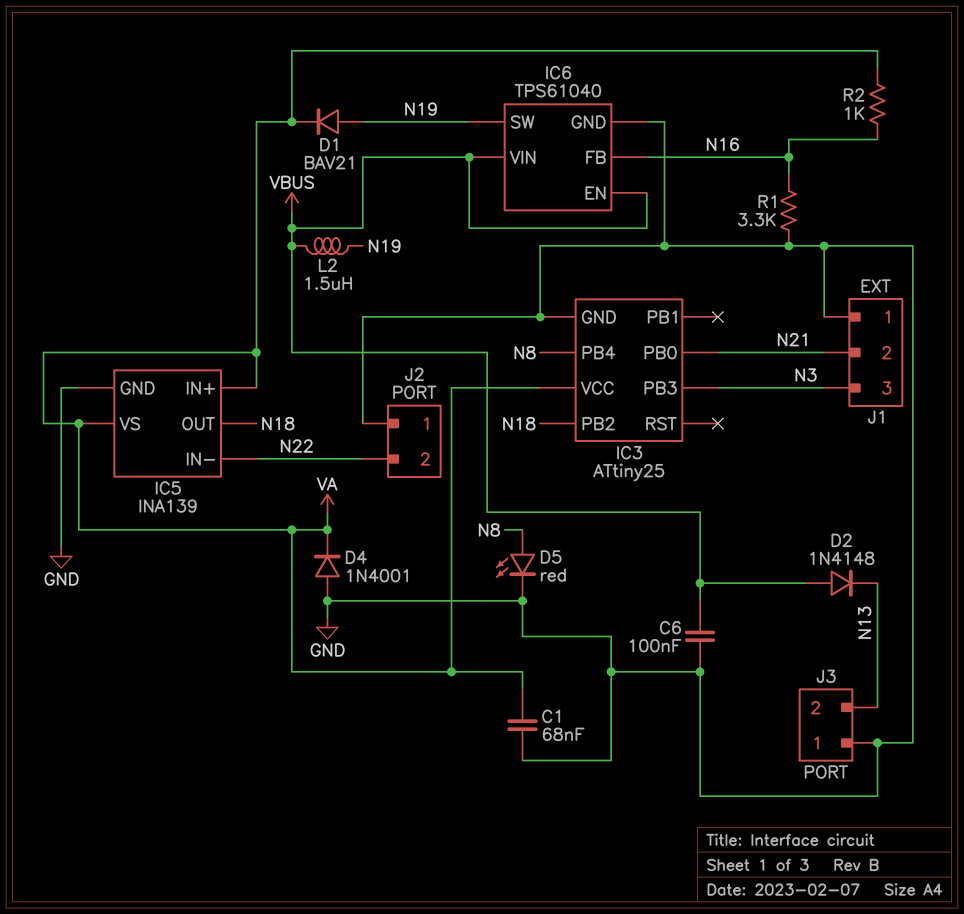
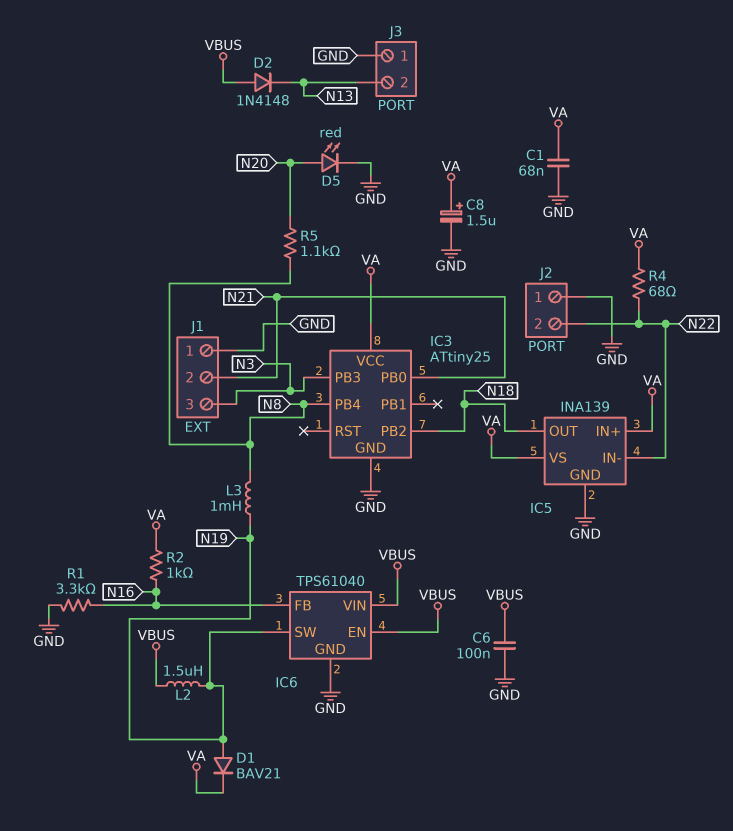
C8: none -> 1.5uF (plus VA, minus GND)
D4: diode 1N4001 (A GND, K VA) -> none
D5: LED red (A N8, K GND) -> LED red (A N20, K GND)
L3: none -> 1mH (N8, N19)
R4: none -> 68 (N22, VA)
R5: none -> 1.1k (N8, N20)

